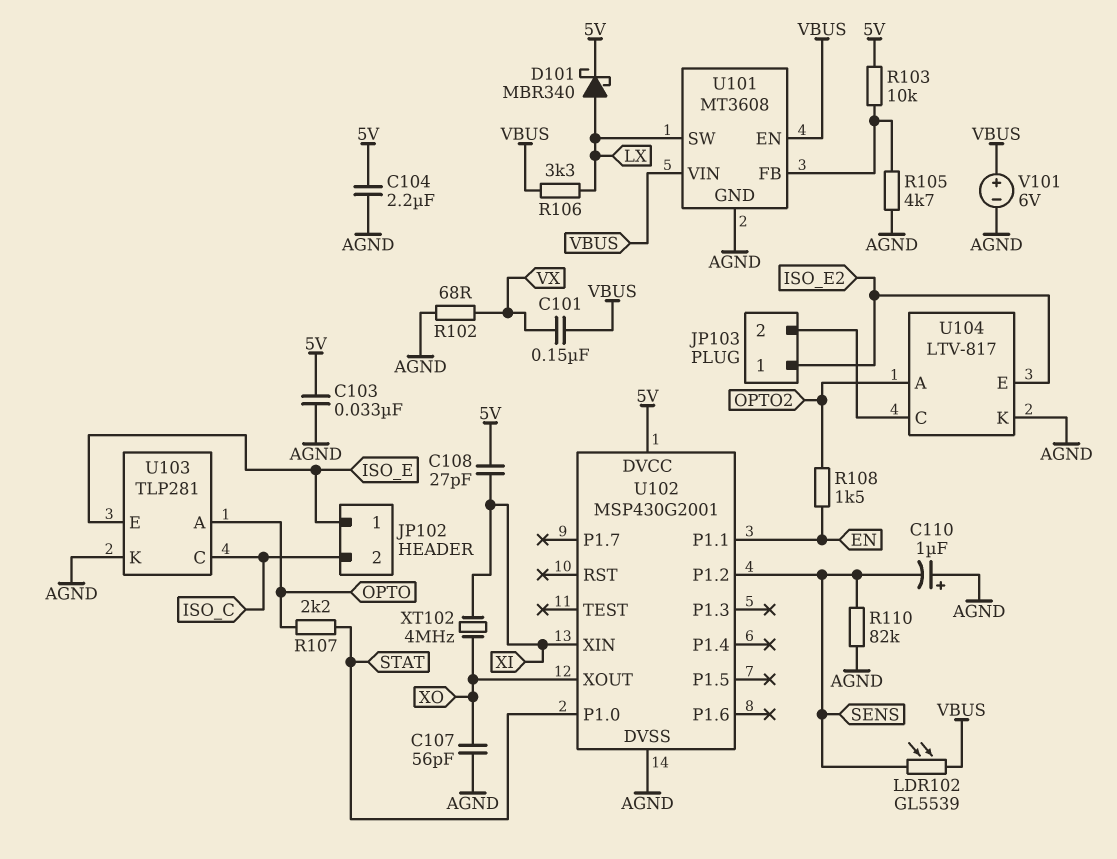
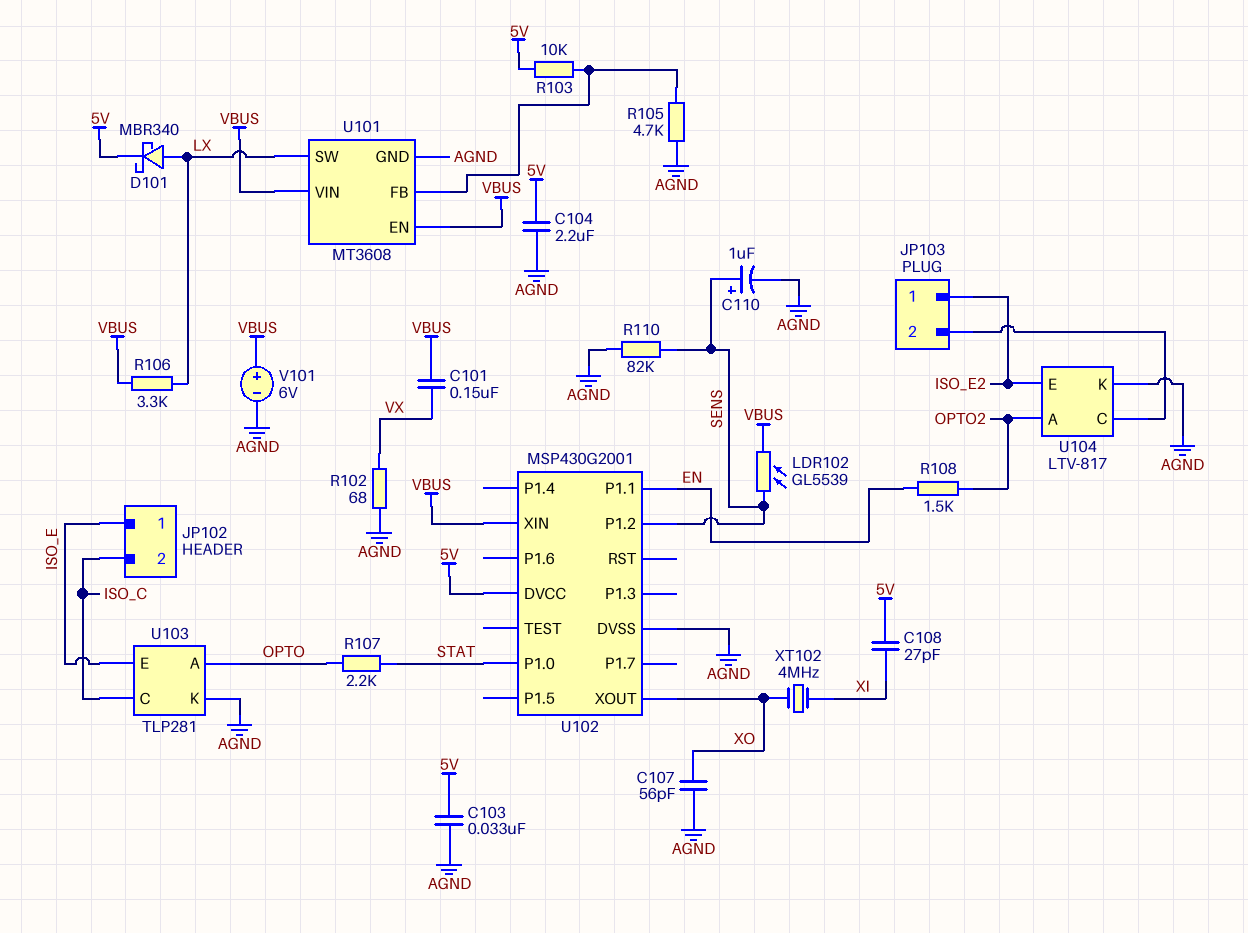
C110: 1uF (plus AGND, minus SENS) -> 1uF (plus SENS, minus AGND)
U102 pin XIN: XI -> VBUS

